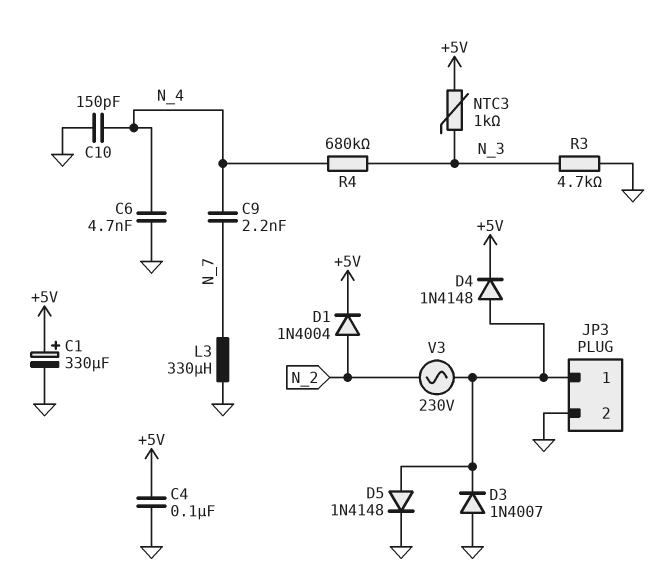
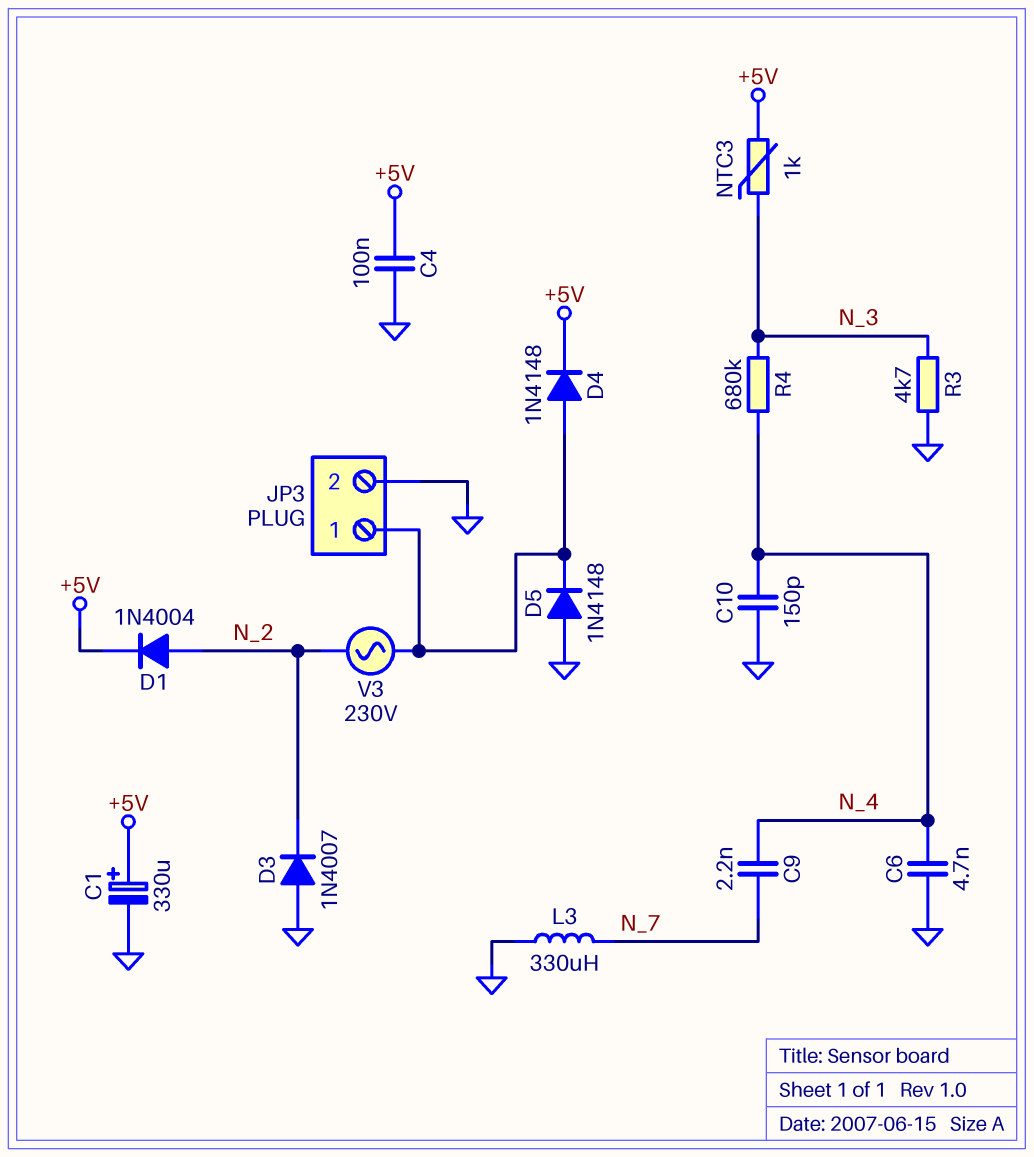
D3: diode 1N4007 (A GND, K JP3/1) -> diode 1N4007 (A GND, K N_2)
D5: diode 1N4148 (A JP3/1, K GND) -> diode 1N4148 (A GND, K JP3/1)

